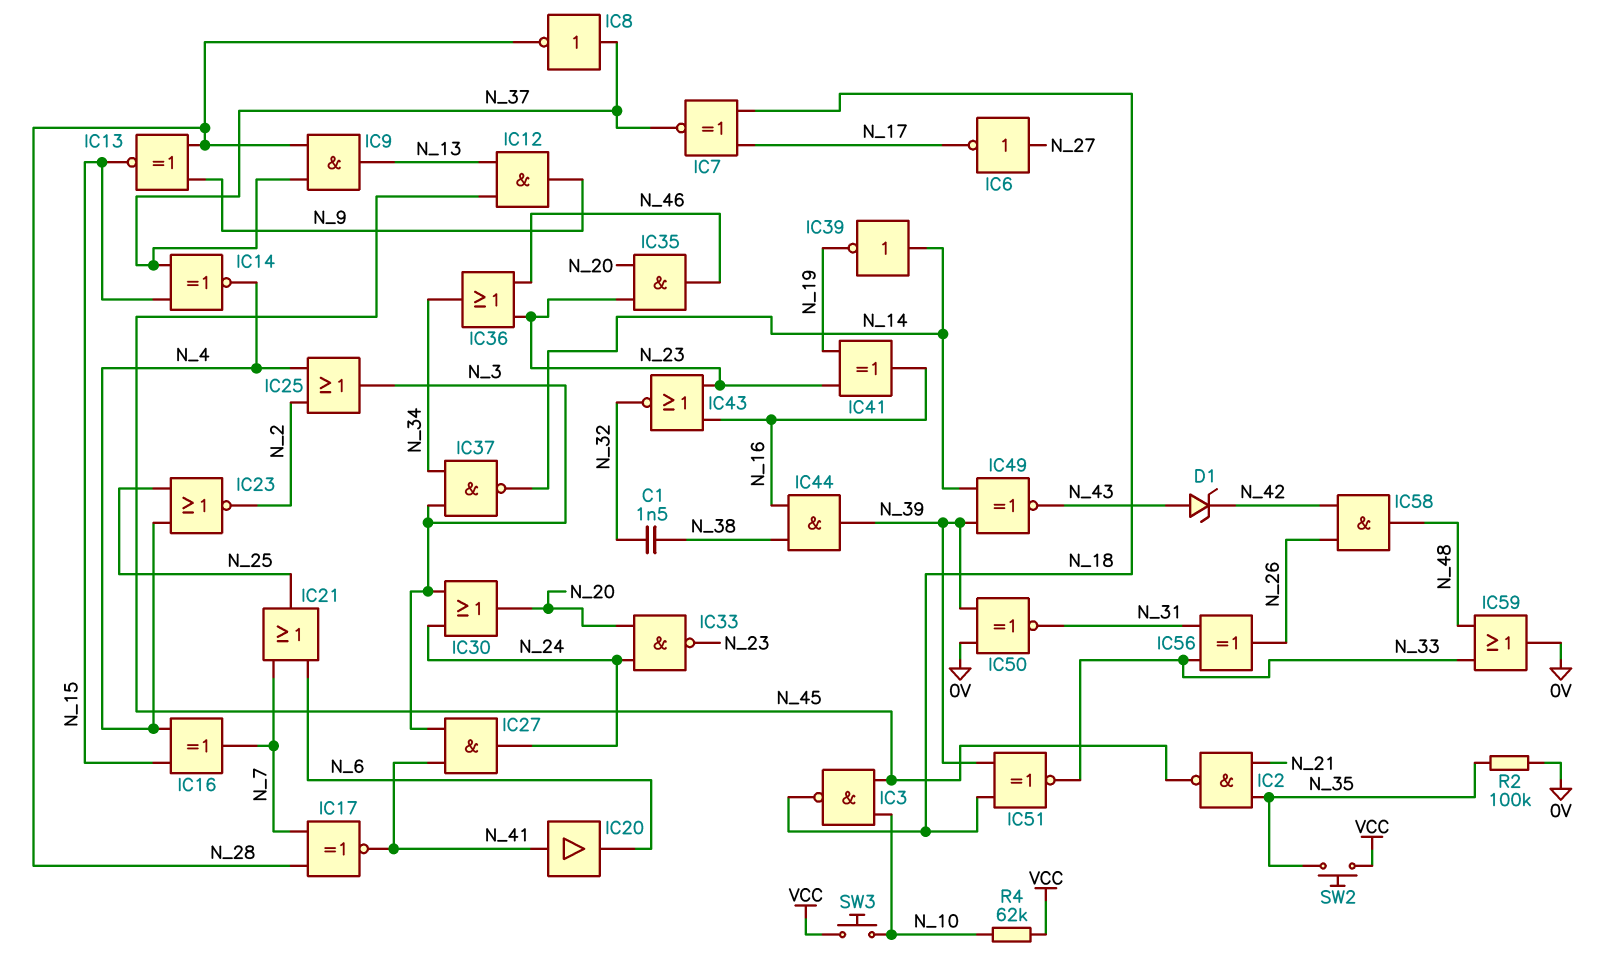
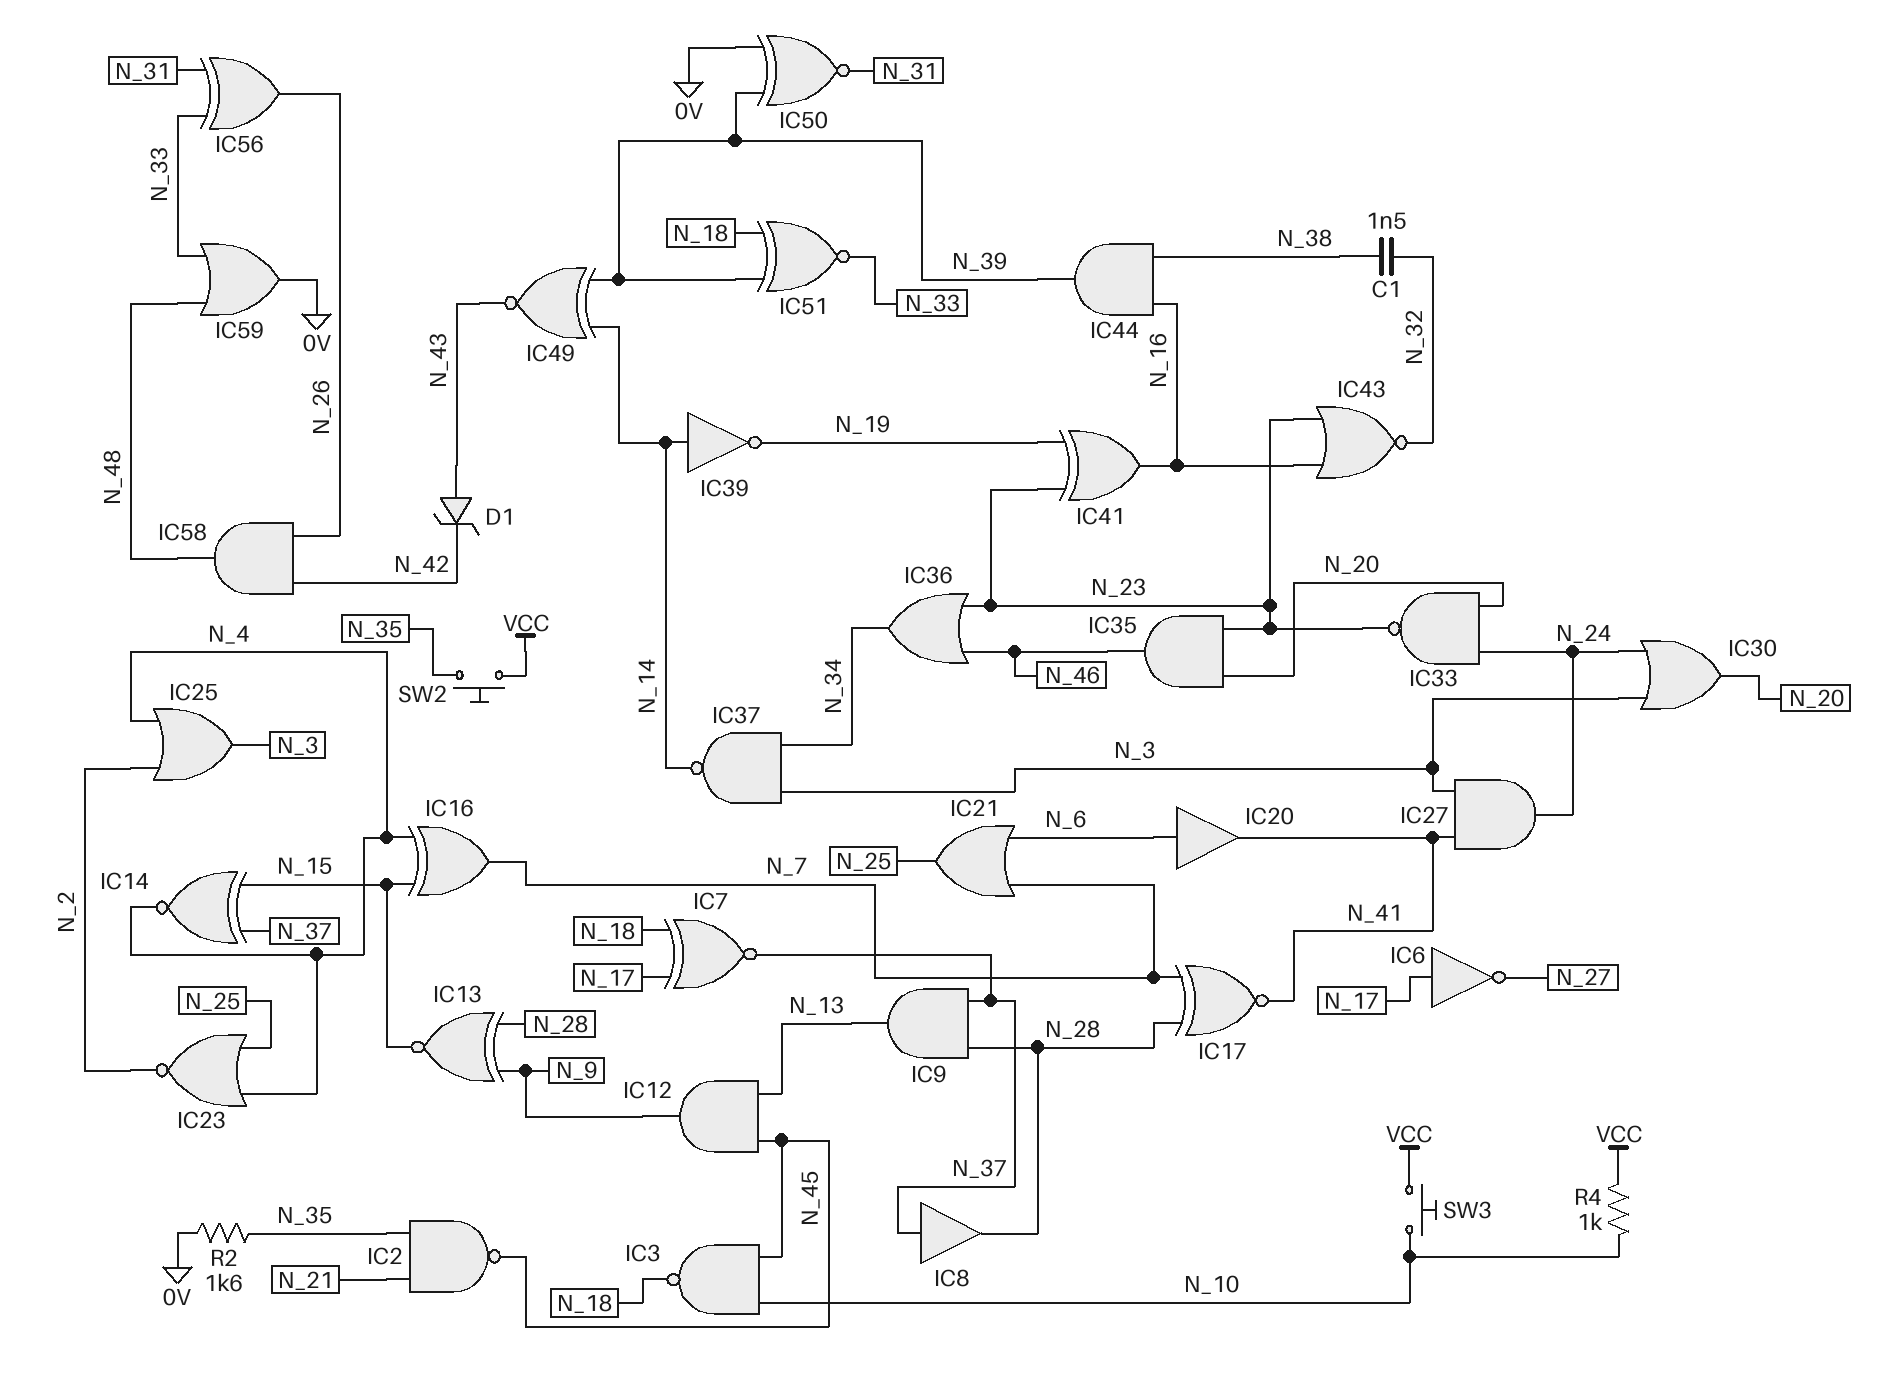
IC6: NOT (in N_27, out N_17) -> NOT (in N_17, out N_27)
IC8: NOT (in N_37, out N_28) -> buffer (in N_37, out N_28)
IC20: buffer (in N_41, out N_6) -> buffer (in N_6, out N_41)
R2: 100k (0V, N_35) -> 1.6k (0V, N_35)
R4: 62k (N_10, VCC) -> 1k (N_10, VCC)

